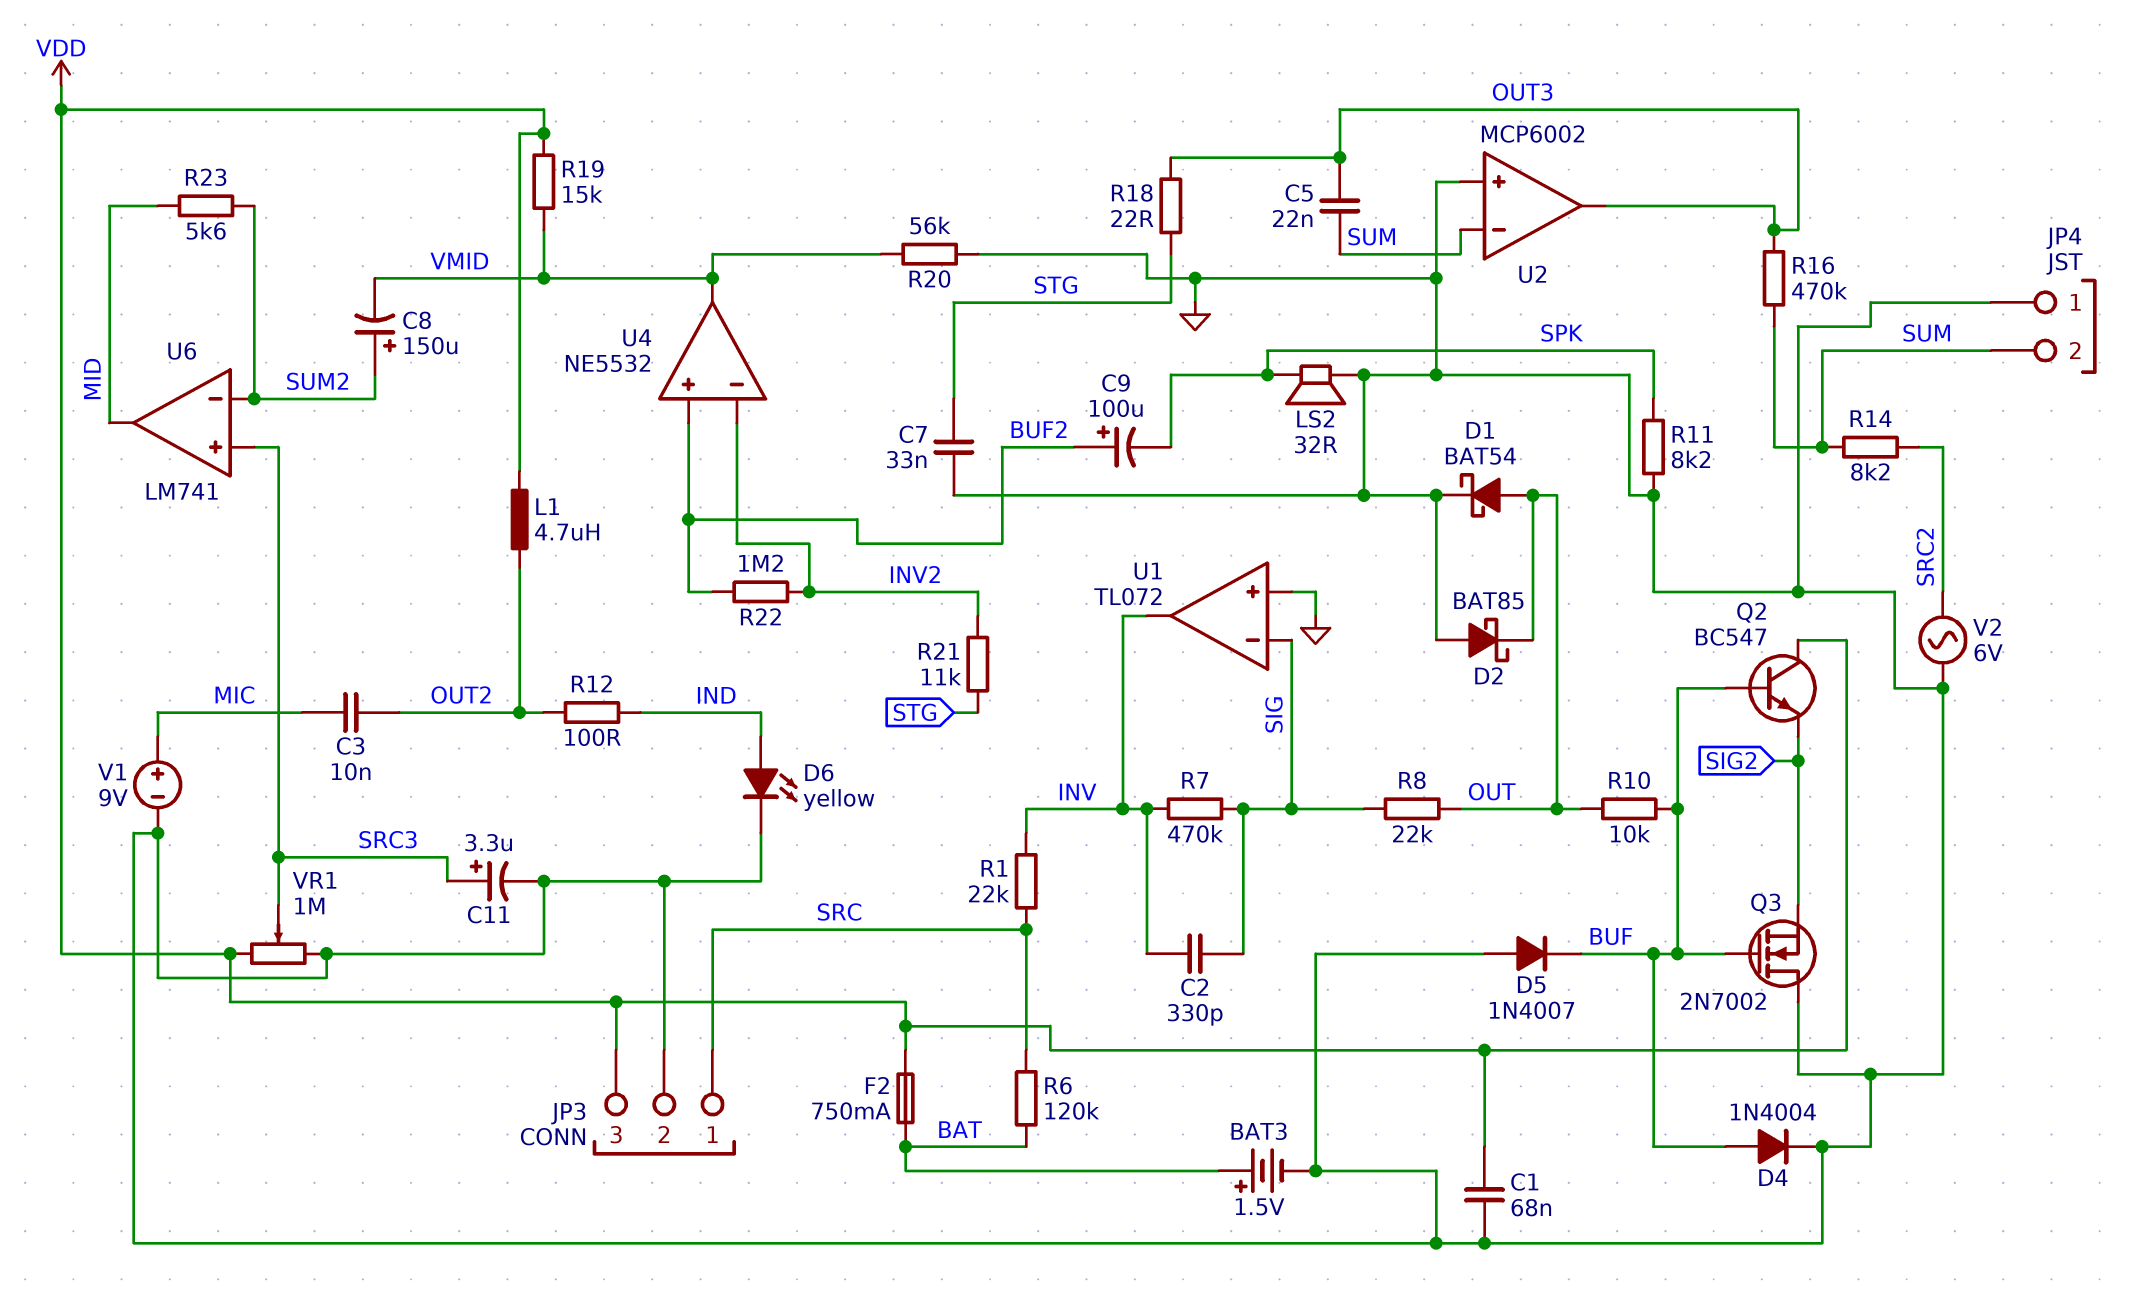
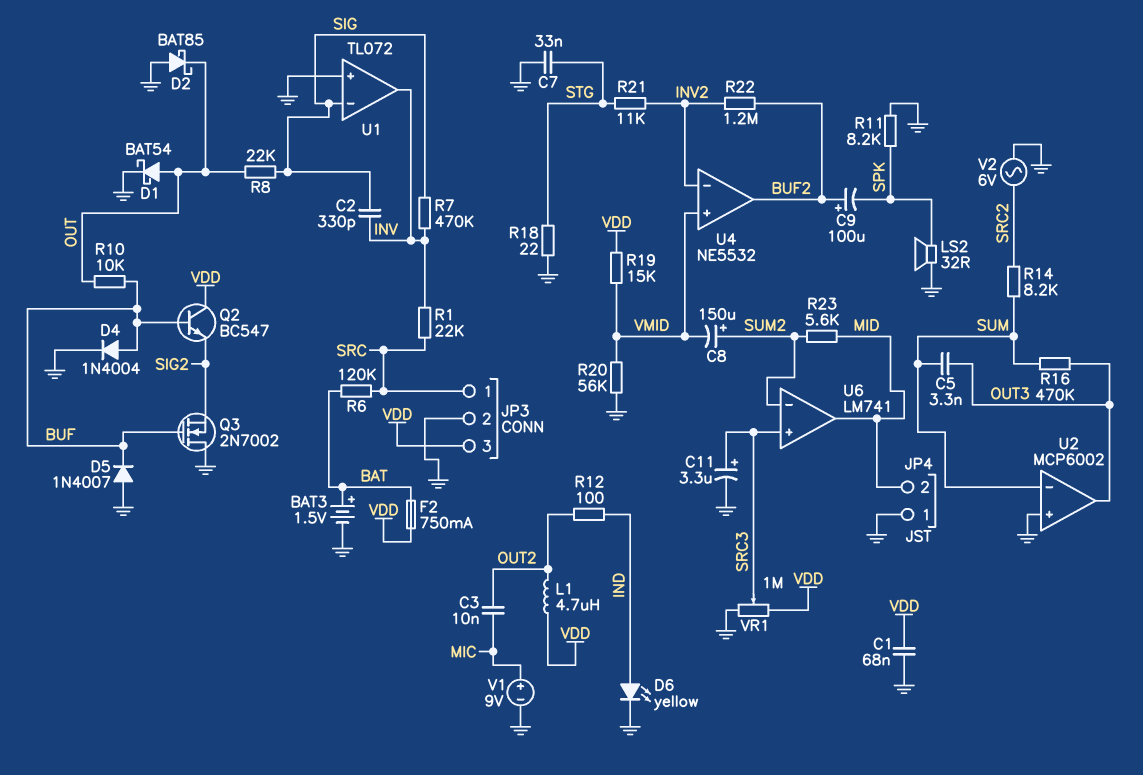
C5: 22nF (OUT3, SUM) -> 3.3nF (OUT3, SUM)
JP4 pin 2: SUM -> MID
R18: 22 (OUT3, STG) -> 22 (GND, STG)
U4 pin in+: BUF2 -> VMID
U4 pin out: VMID -> BUF2

